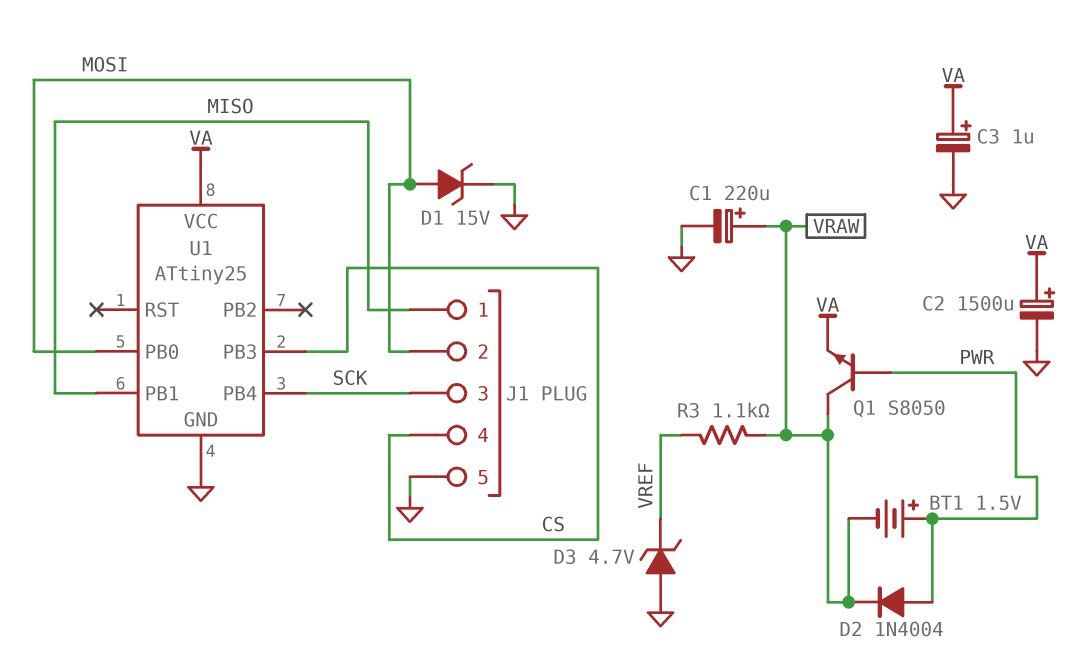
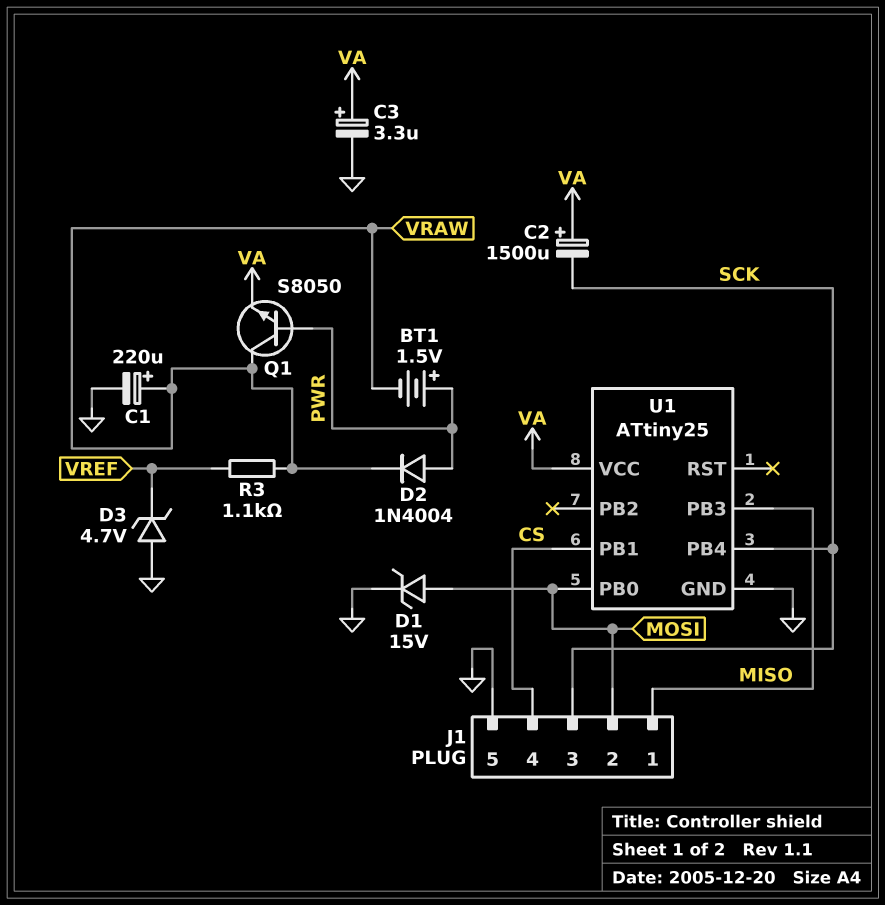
C2: 1500uF (plus VA, minus GND) -> 1500uF (plus VA, minus SCK)
C3: 1uF (plus VA, minus GND) -> 3.3uF (plus VA, minus GND)
U1 pin PB1: MISO -> CS
U1 pin PB3: CS -> MISO

